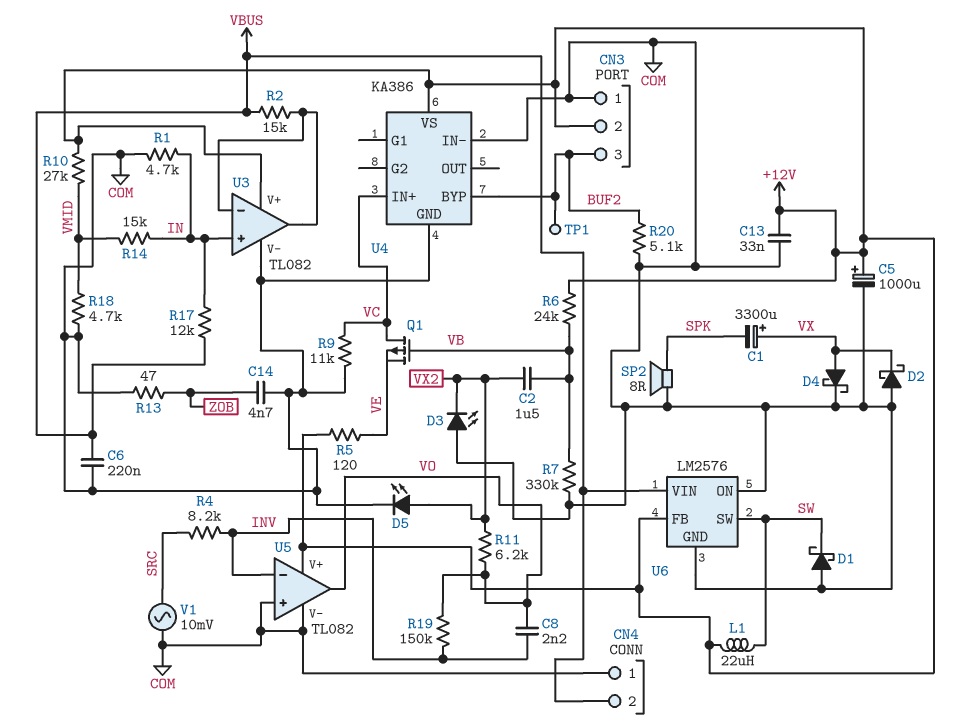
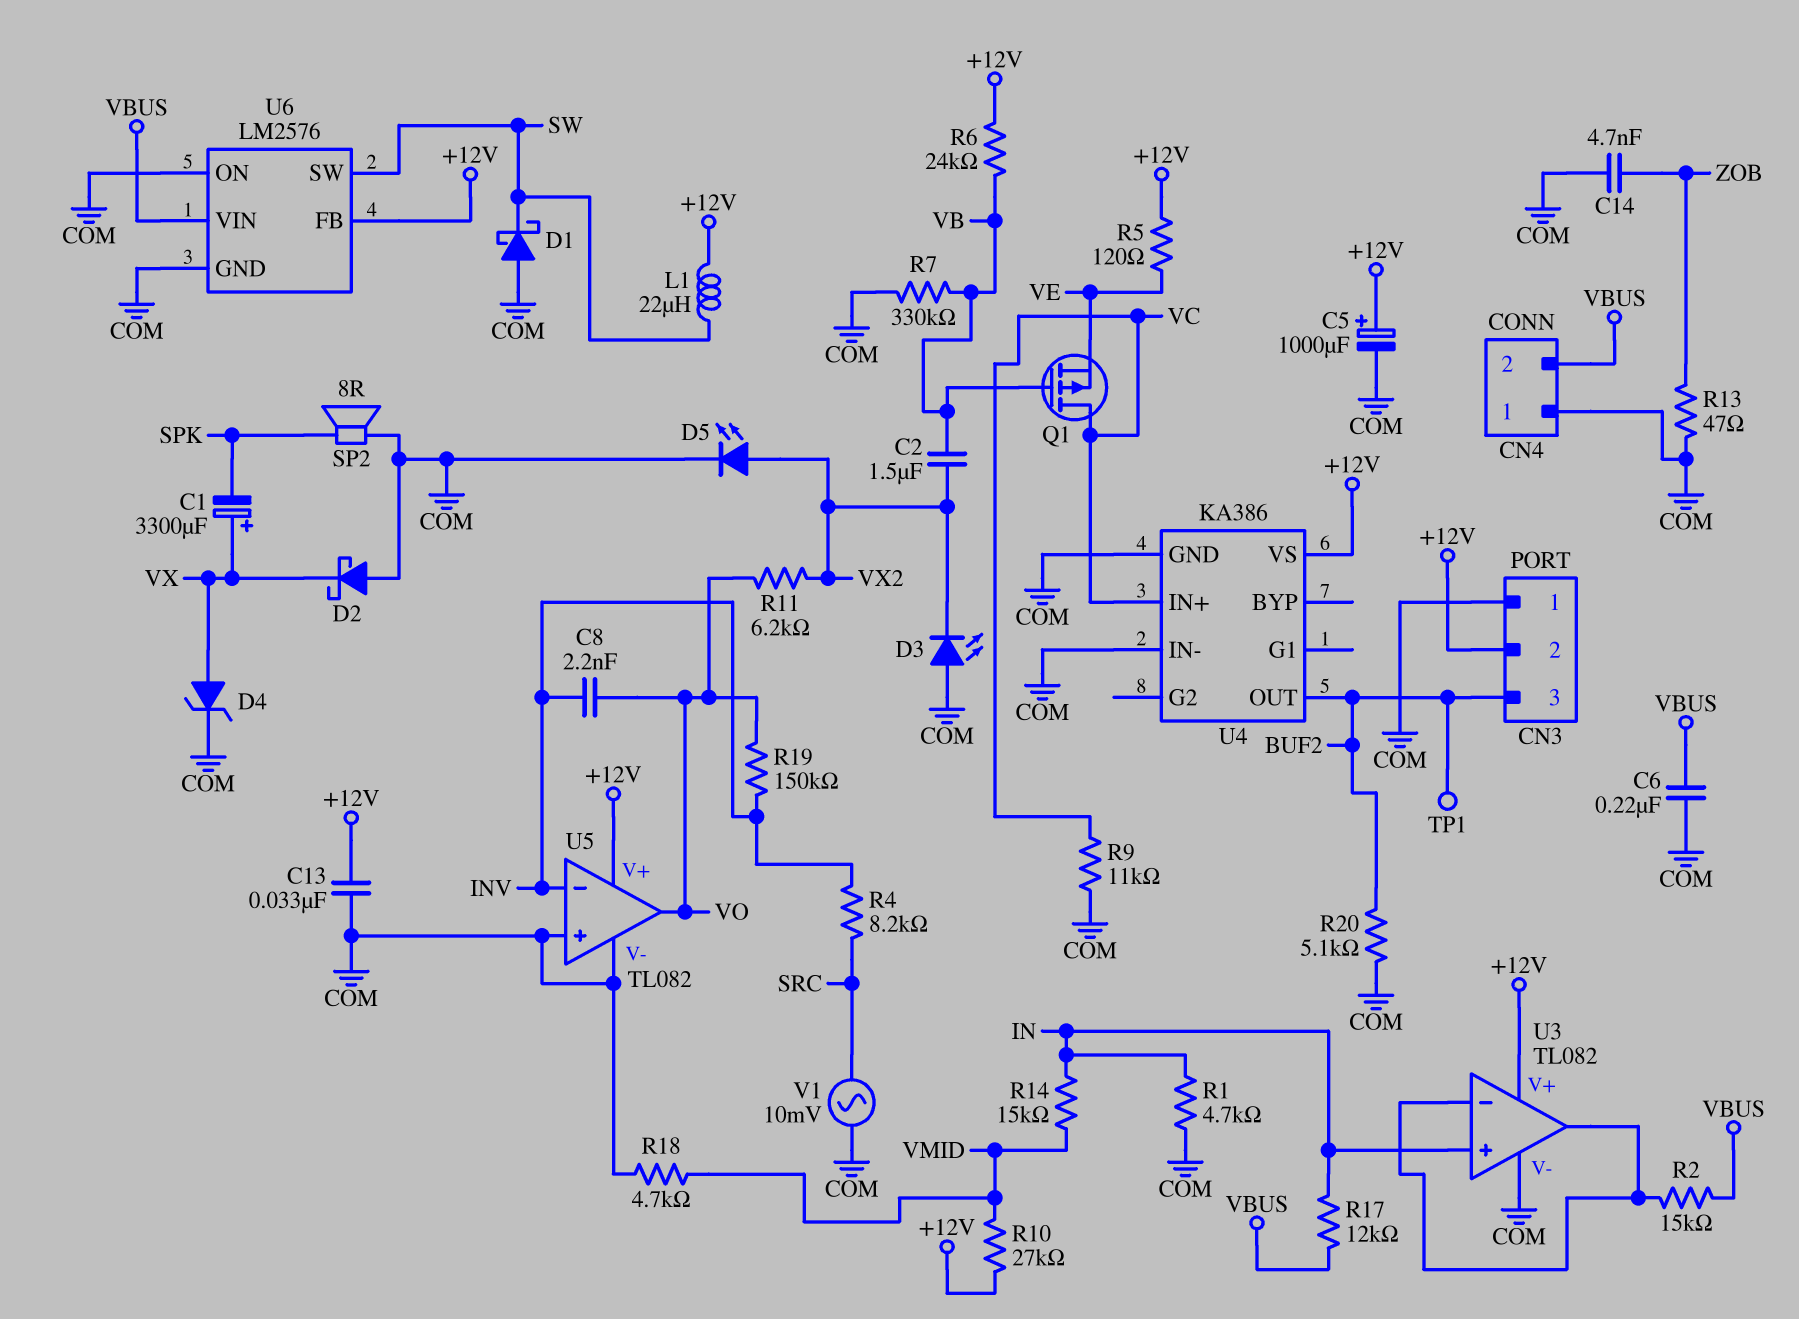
D4: schottky (A VX, K COM) -> zener (A VX, K COM)
U4 pin BYP: BUF2 -> none
U4 pin OUT: none -> BUF2

